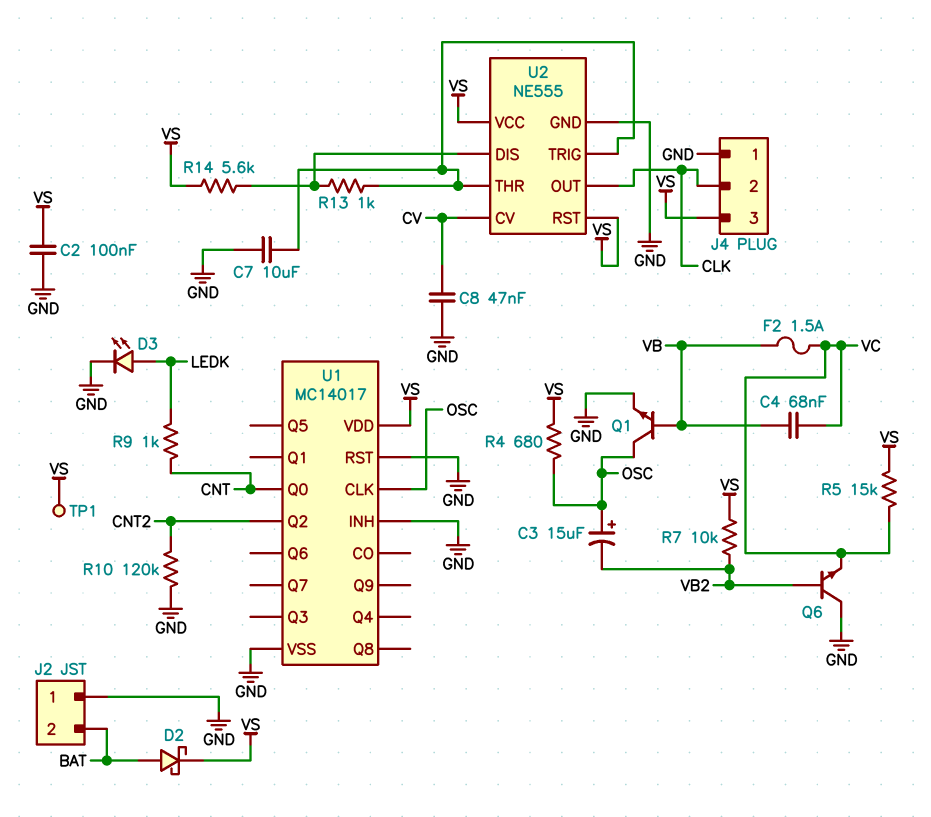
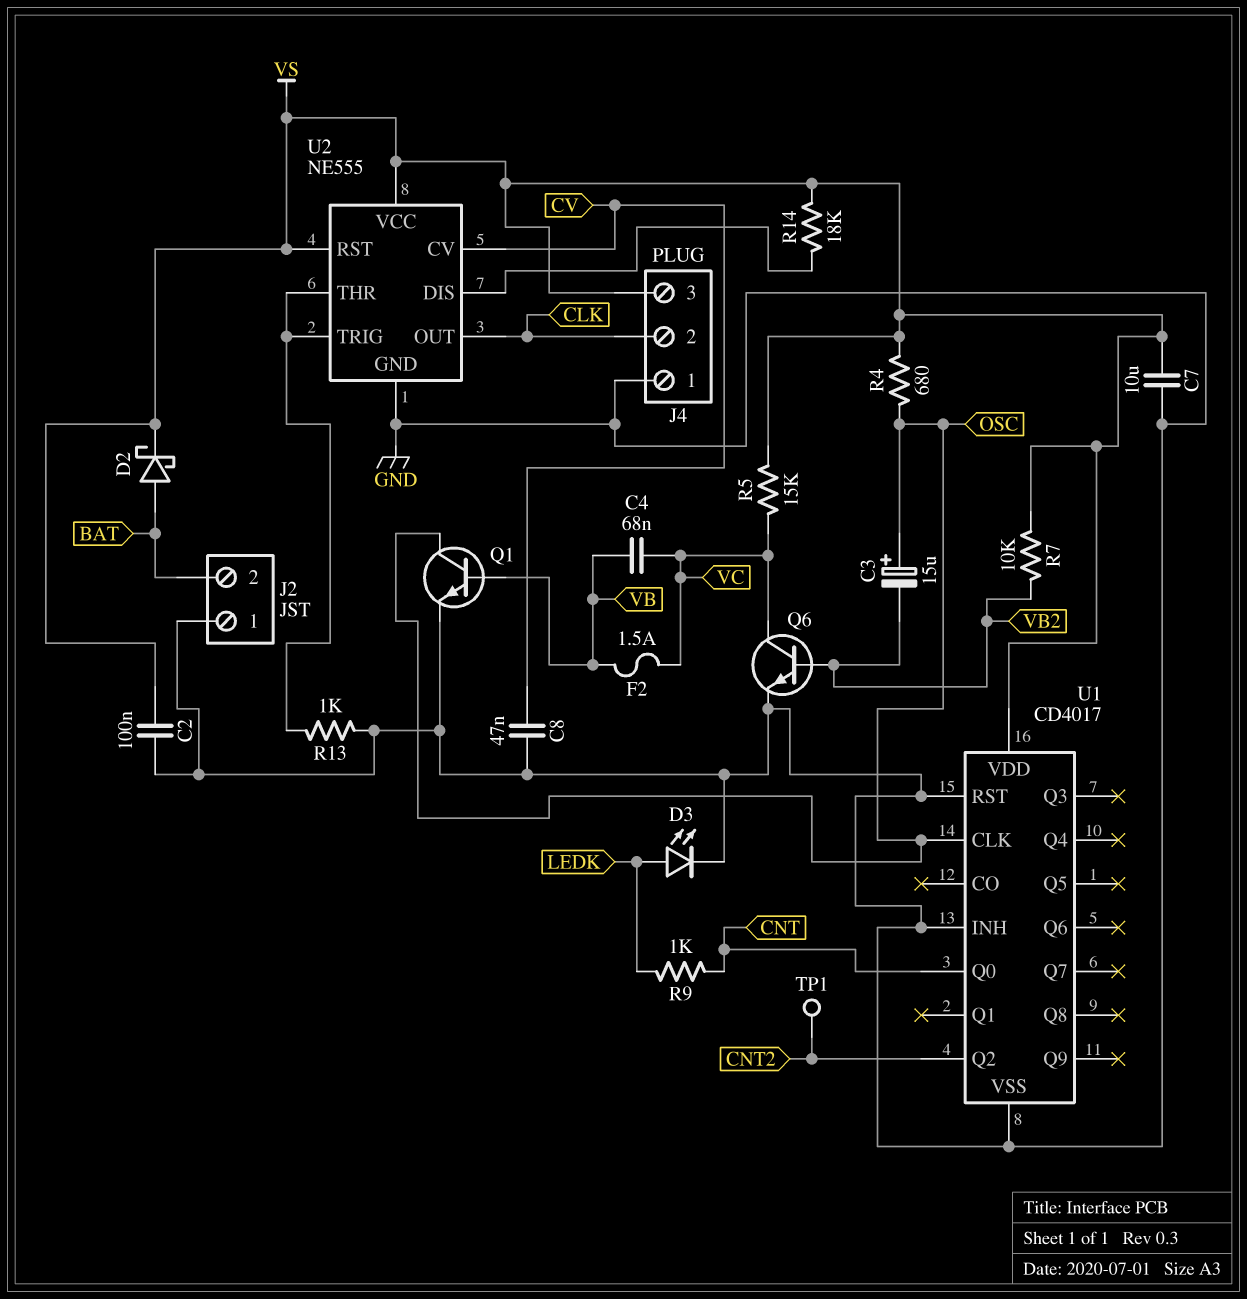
C7: 10uF (GND, U2/THR) -> 10uF (GND, VS)
Q6: NPN (B VB2, C GND, E VC) -> NPN (B VB2, C VC, E GND)
R10: 120k (CNT2, GND) -> none
R13: 1k (U2/DIS, U2/THR) -> 1k (GND, U2/THR)
R14: 5.6k (U2/DIS, VS) -> 18k (U2/DIS, VS)
TP1: test point (VS) -> test point (CNT2)
U1: MC14017 -> CD4017

